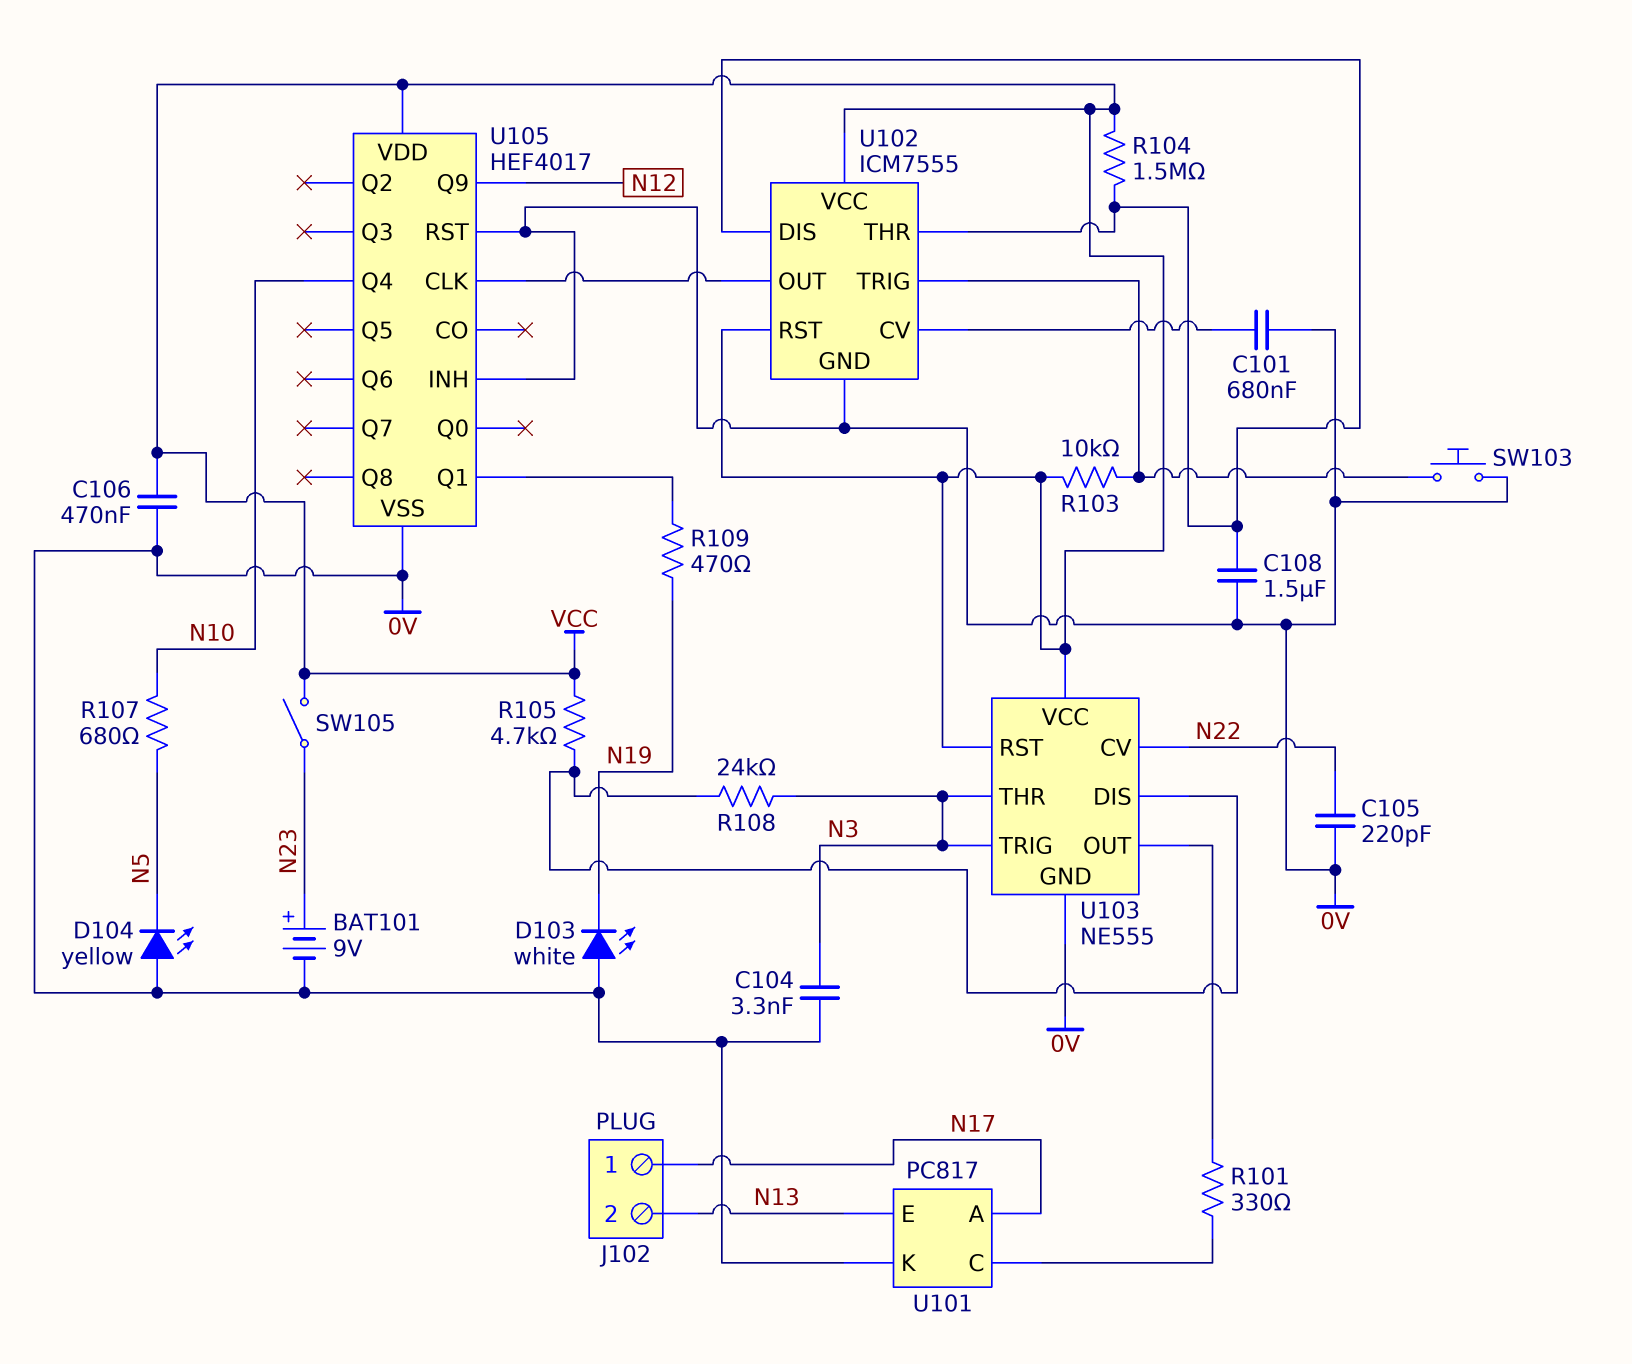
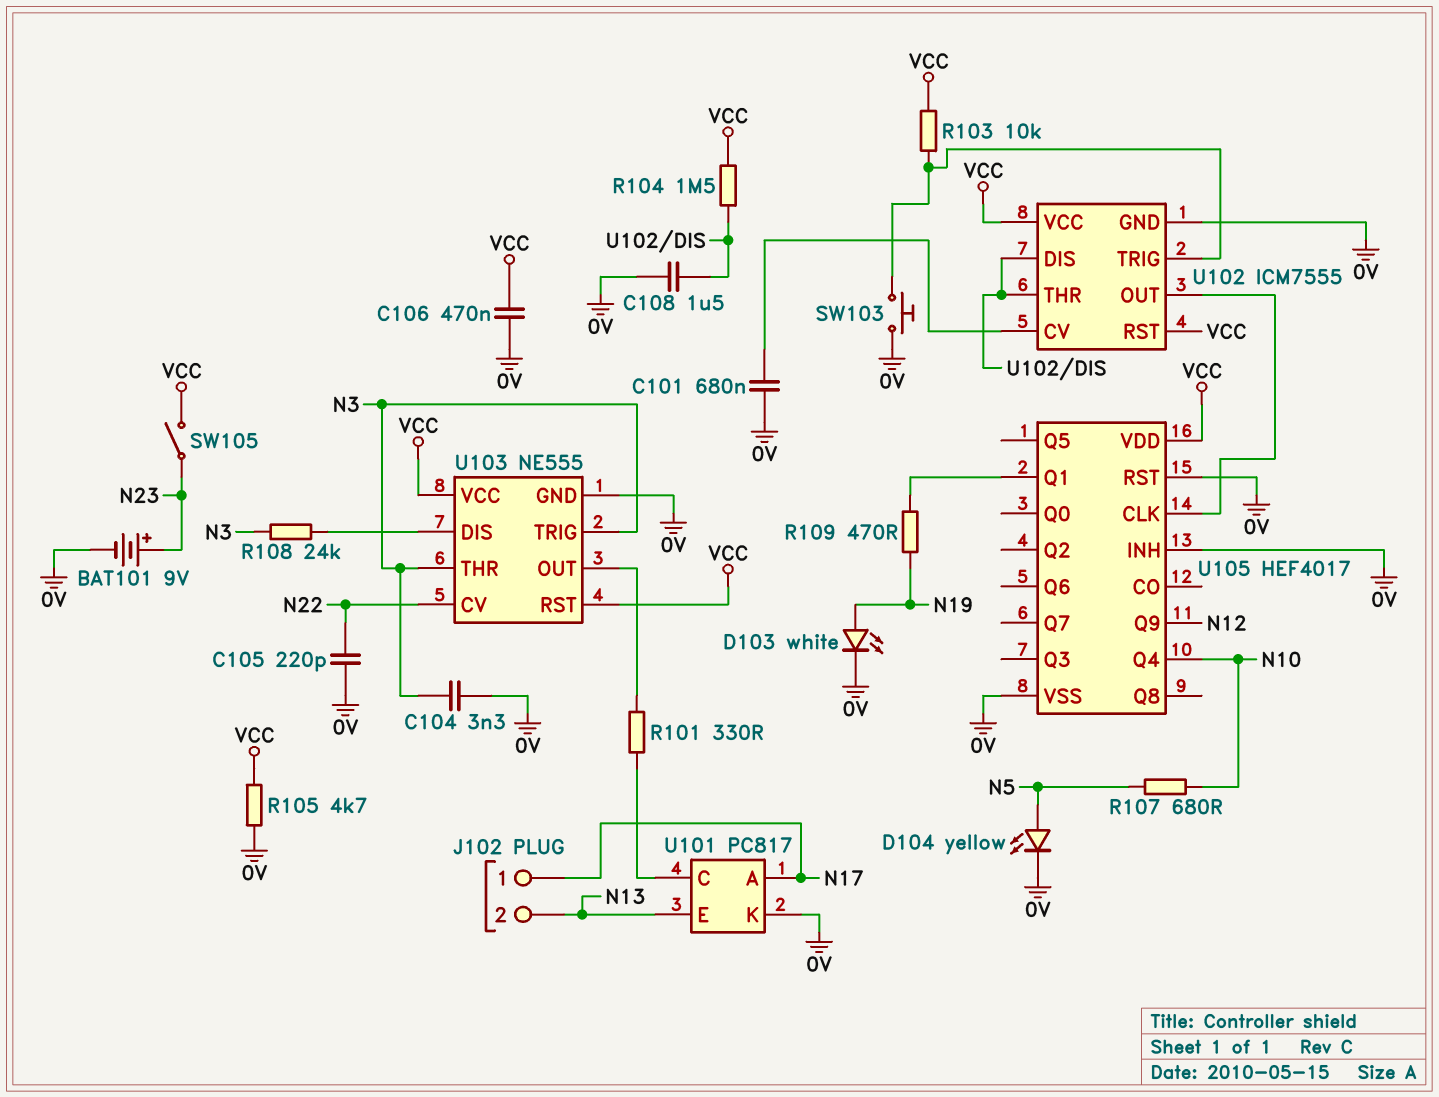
D103: LED white (A 0V, K N19) -> LED white (A N19, K 0V)
D104: LED yellow (A 0V, K N5) -> LED yellow (A N5, K 0V)
R105: 4.7k (U103/DIS, VCC) -> 4.7k (0V, VCC)

